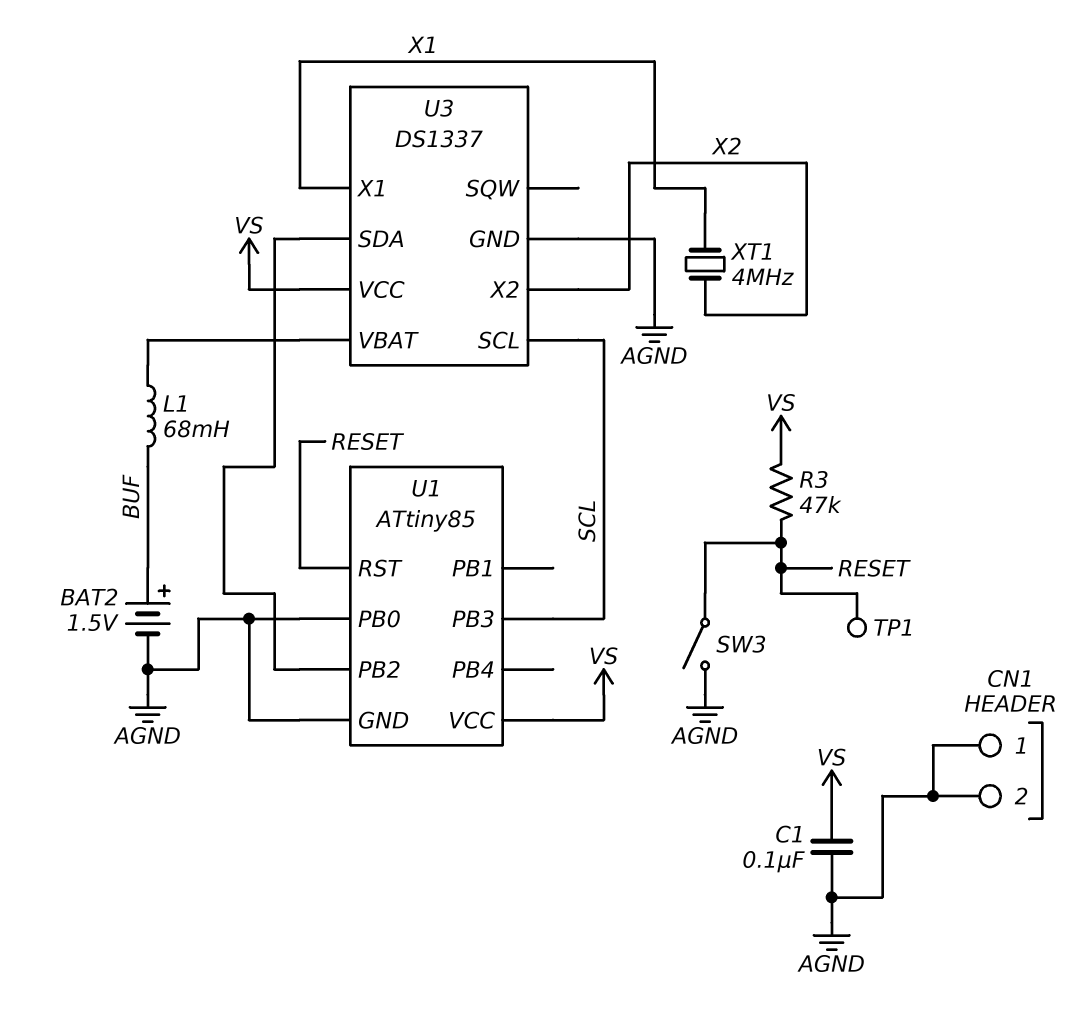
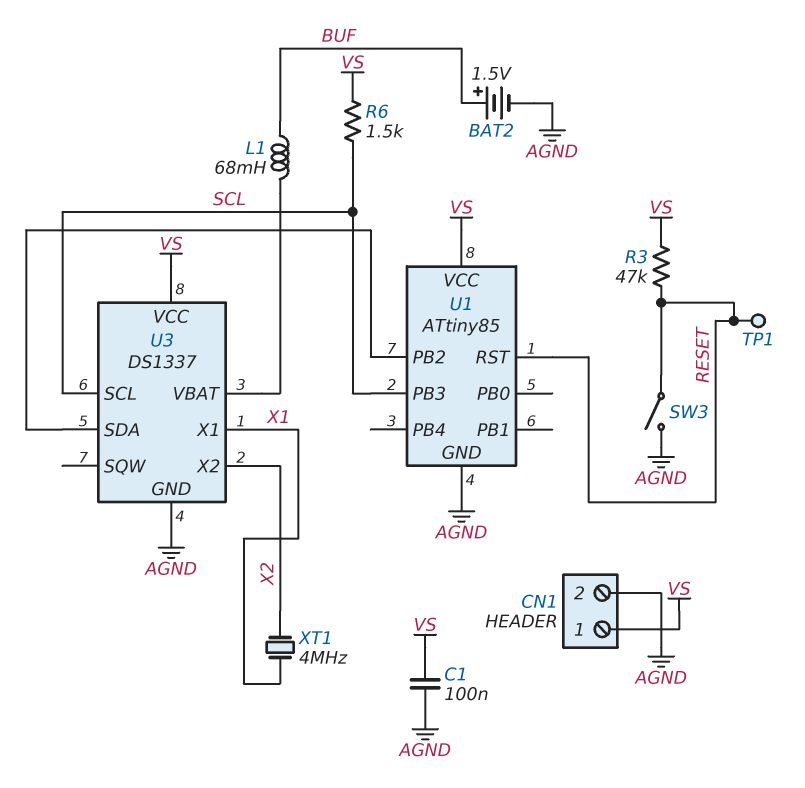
CN1 pin 1: AGND -> VS
R6: none -> 1.5k (SCL, VS)
U1 pin PB0: AGND -> none

